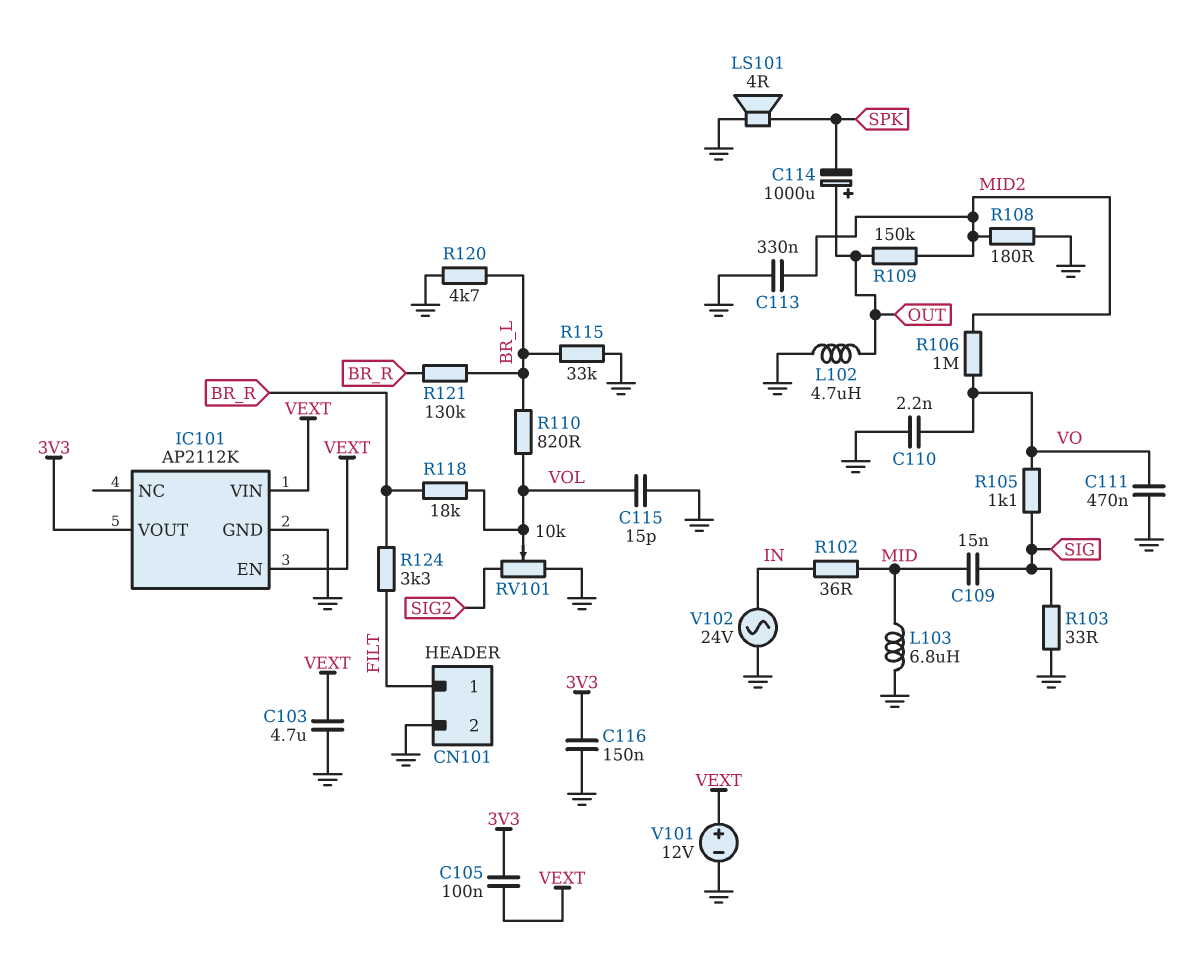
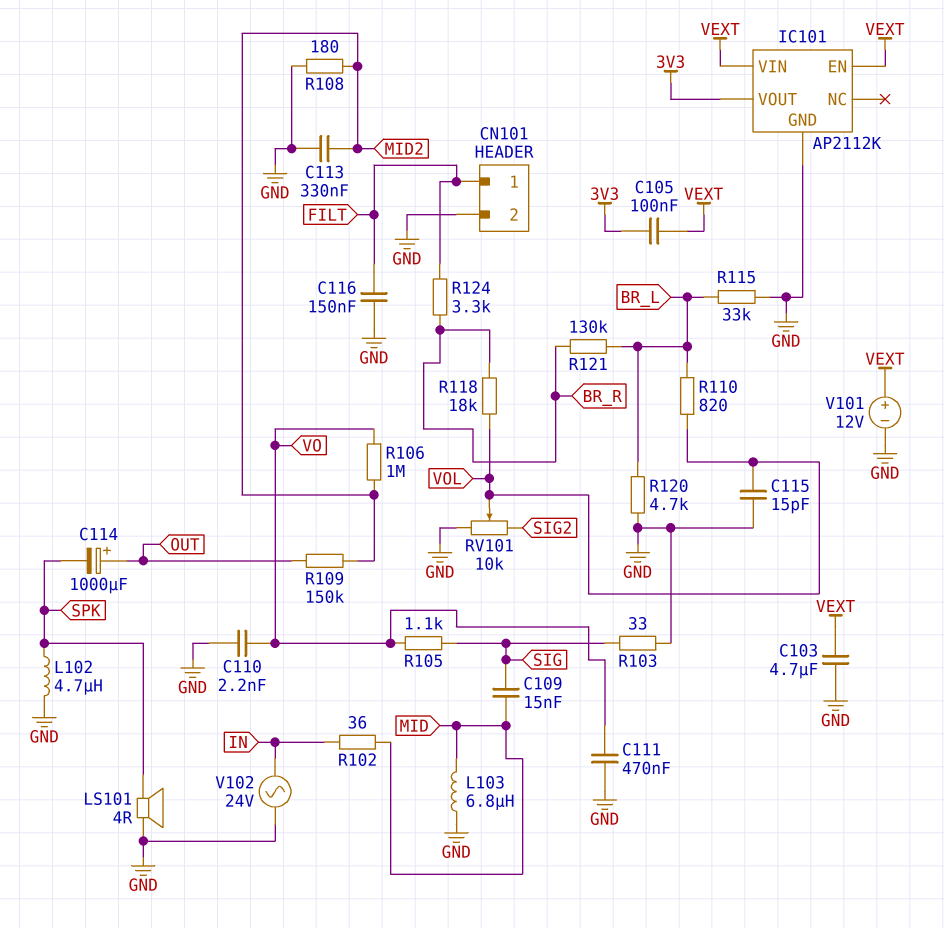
C116: 150nF (3V3, GND) -> 150nF (FILT, GND)
L102: 4.7uH (GND, OUT) -> 4.7uH (GND, SPK)

